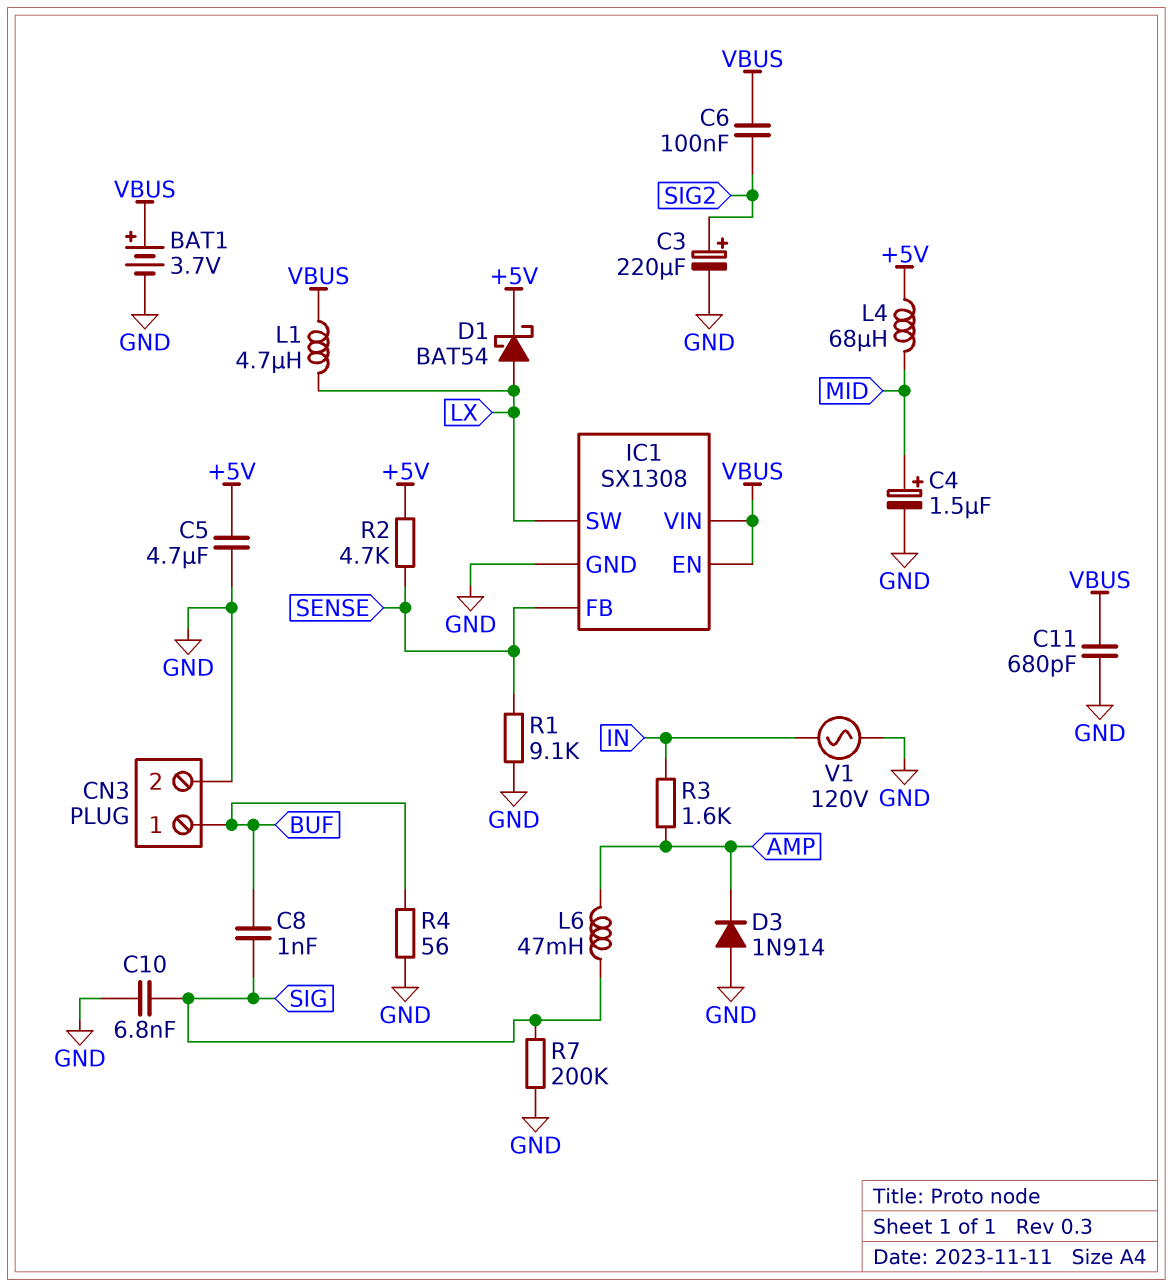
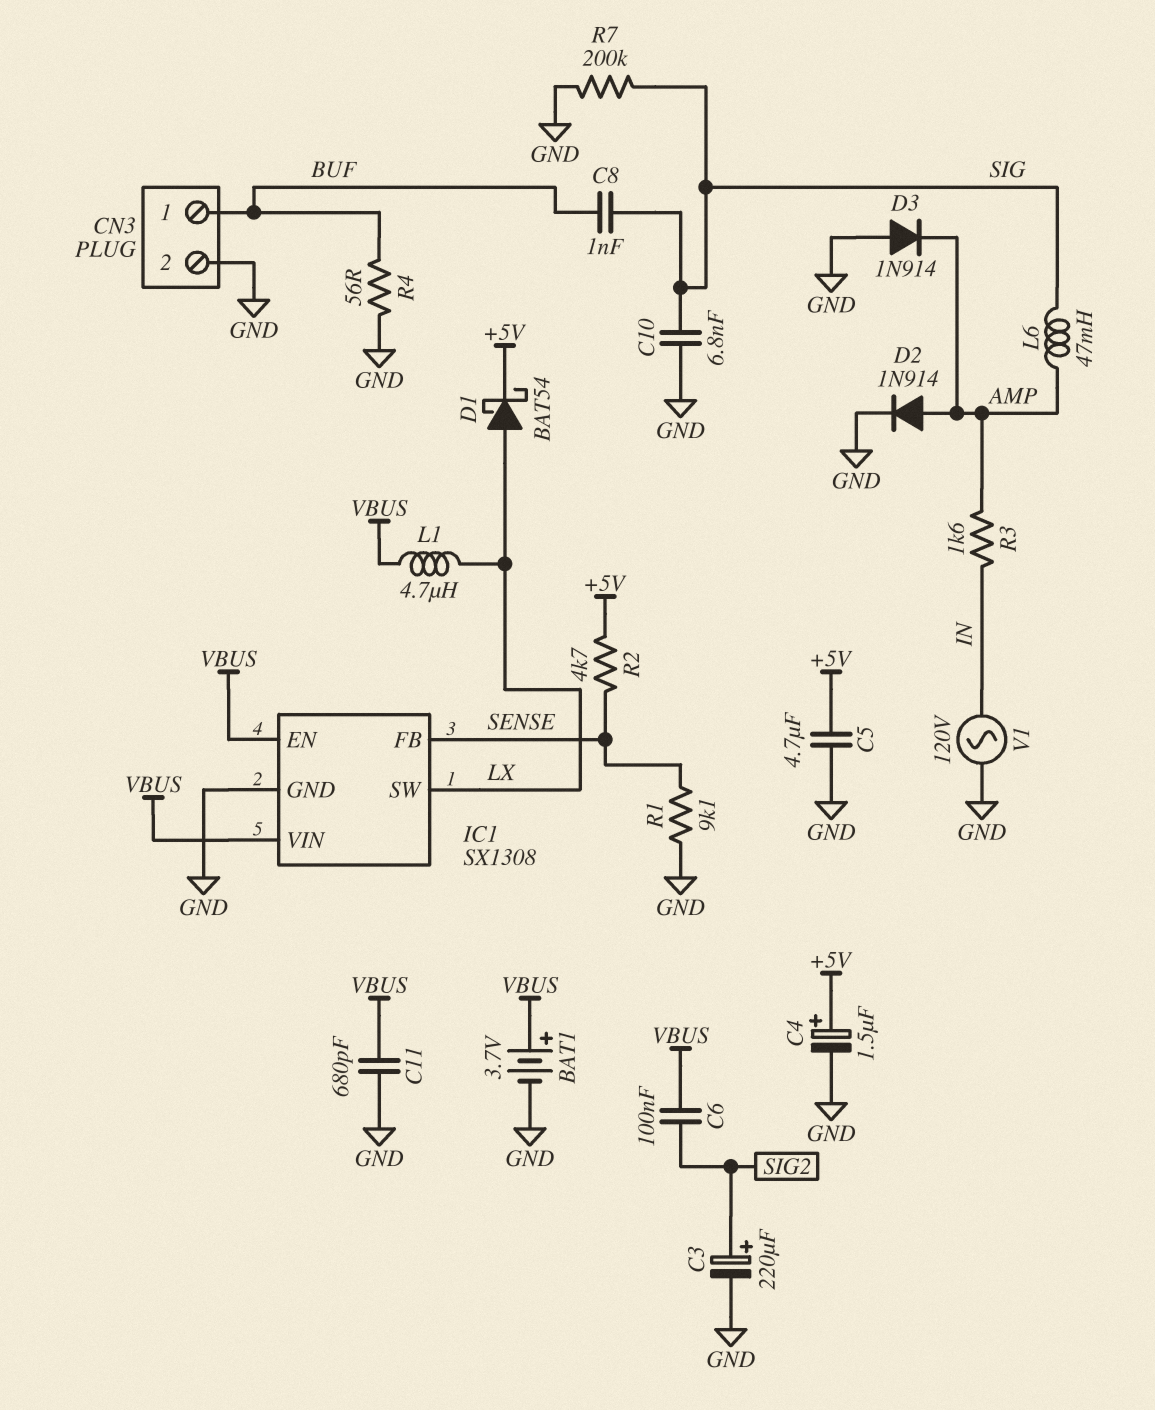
C4: 1.5uF (plus MID, minus GND) -> 1.5uF (plus +5V, minus GND)
D2: none -> diode 1N914 (A AMP, K GND)
L4: 68uH (+5V, MID) -> none

